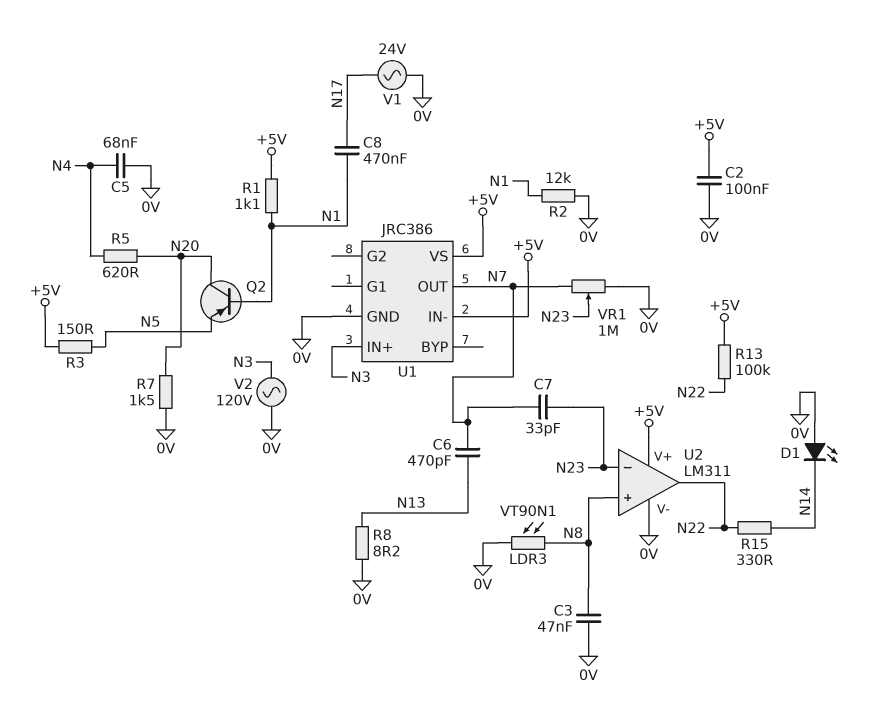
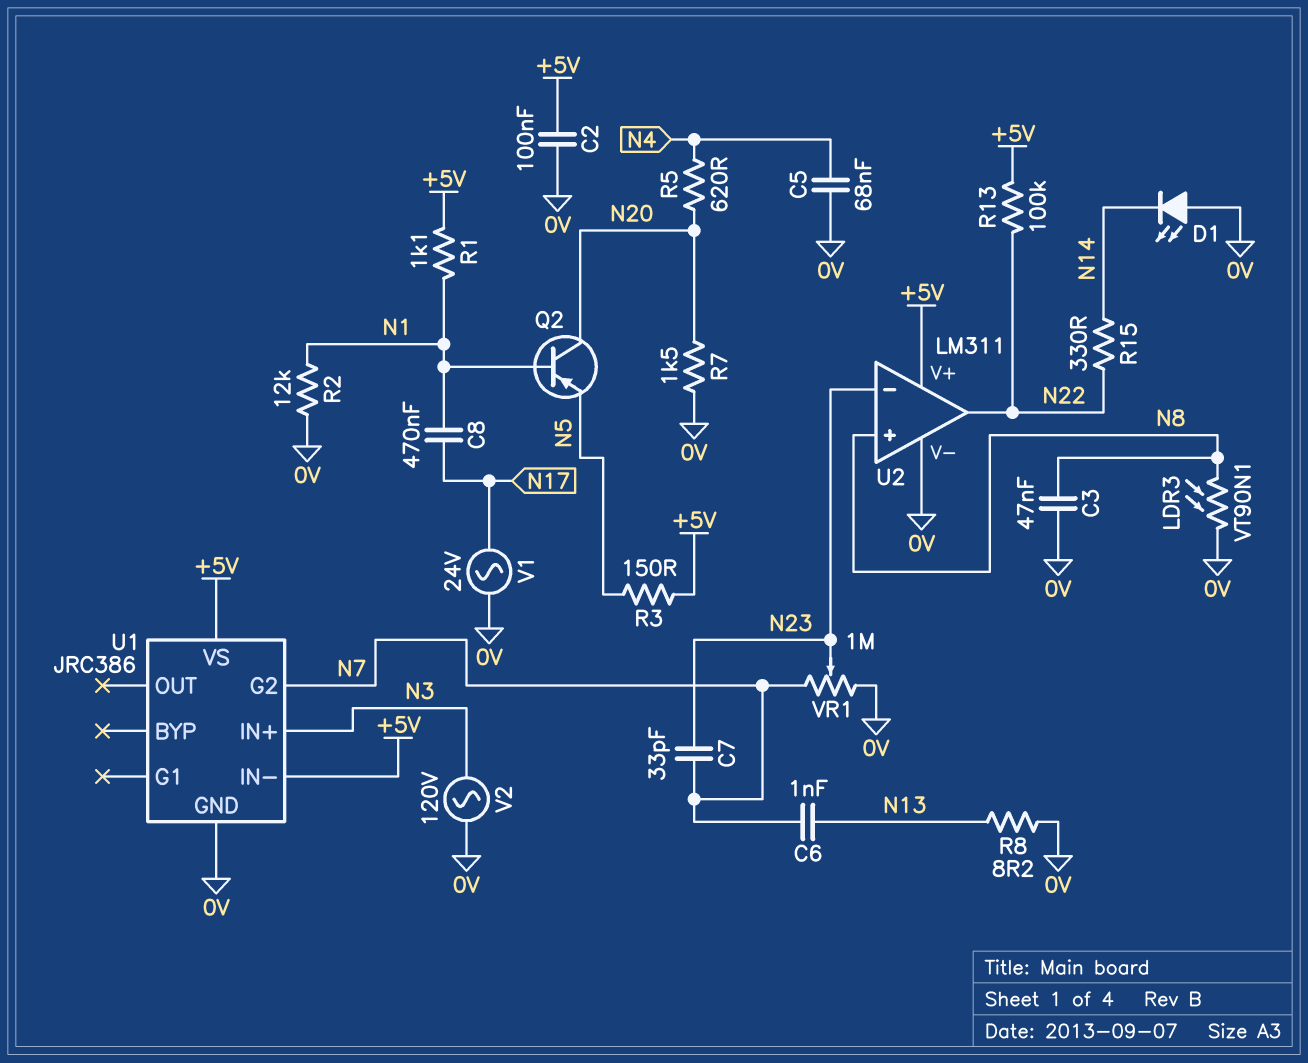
C6: 470pF (N7, N13) -> 1nF (N7, N13)
U1 pin G2: none -> N7
U1 pin OUT: N7 -> none

